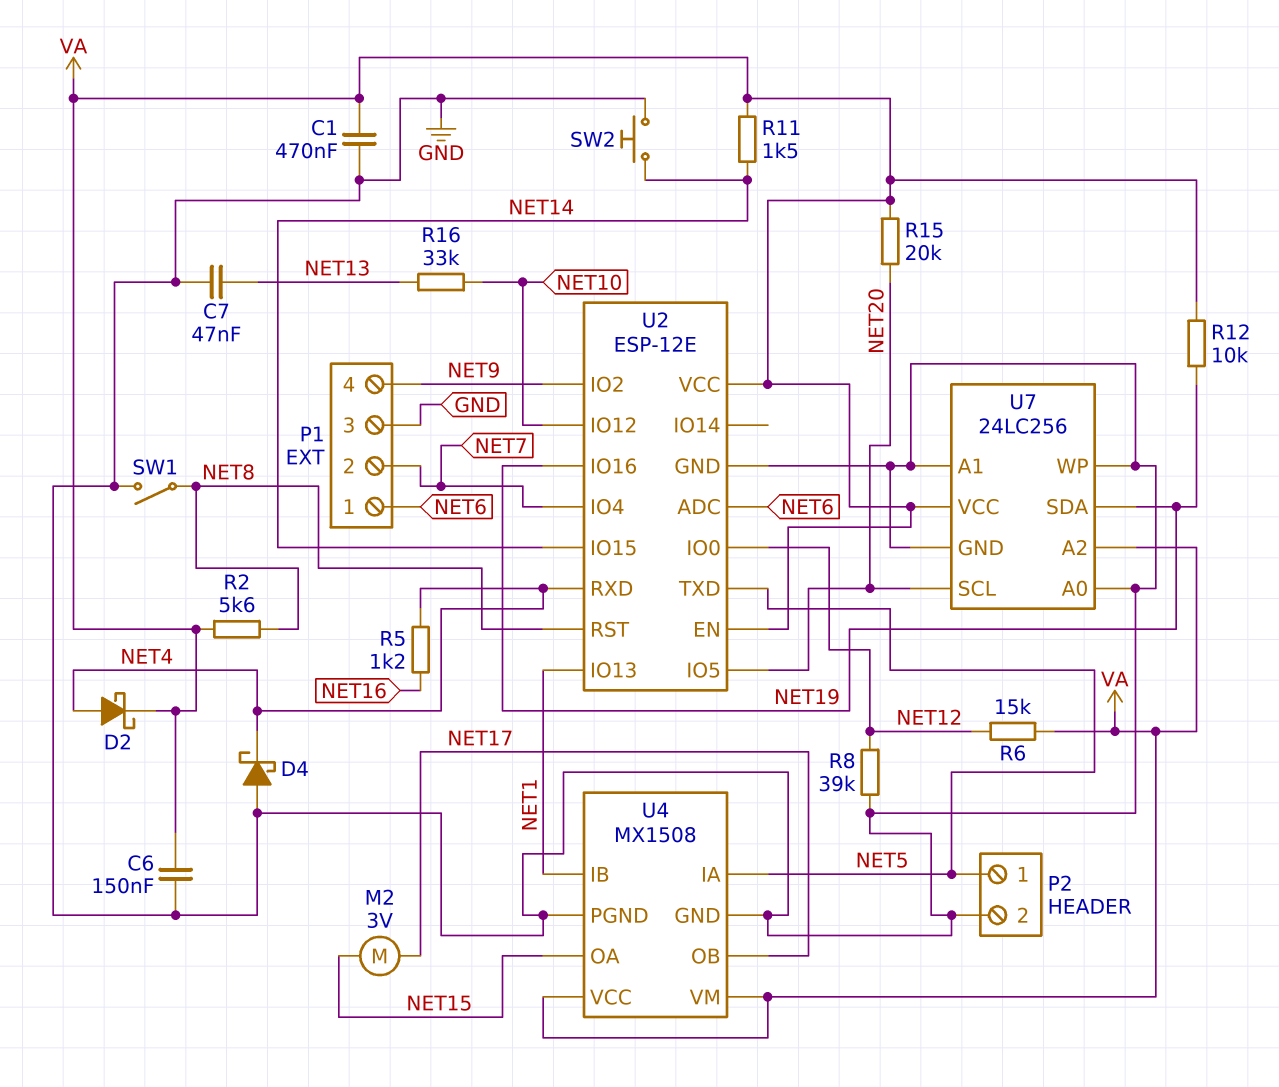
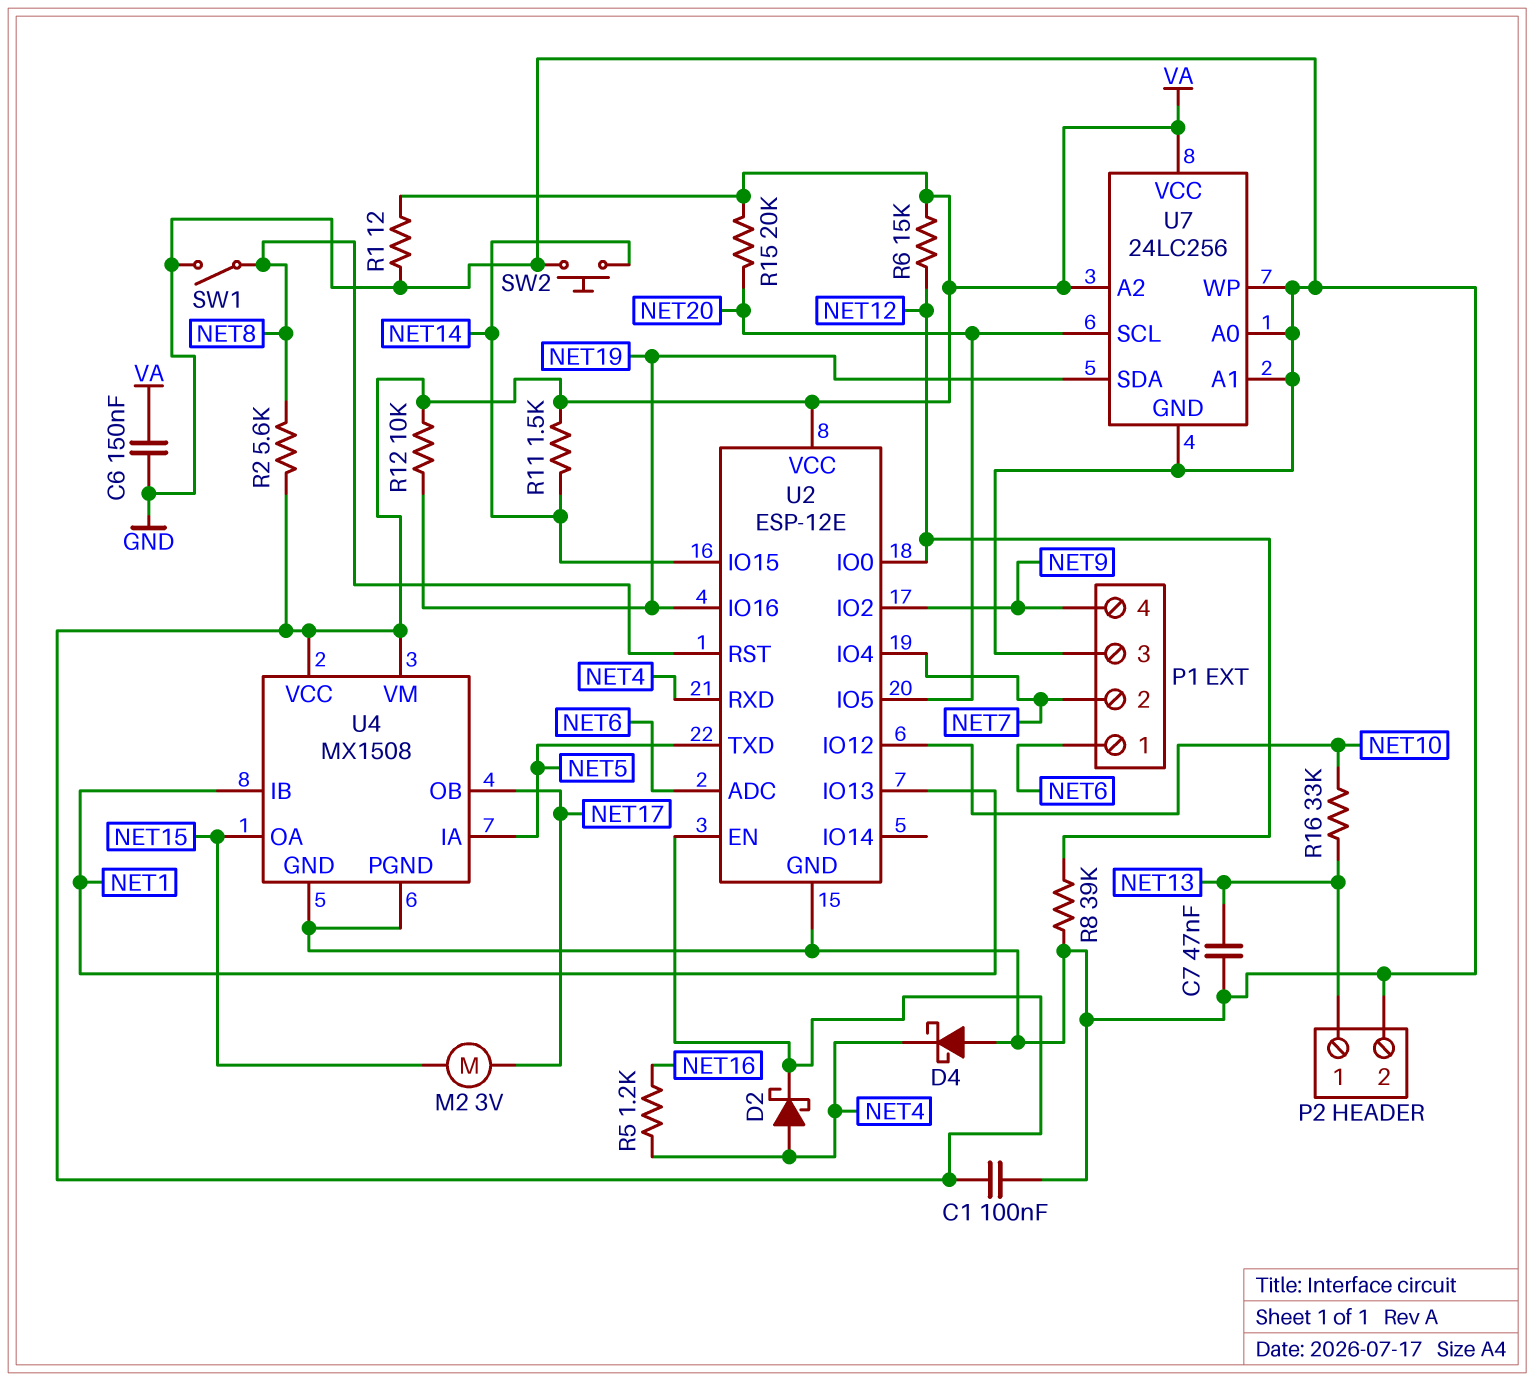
C1: 470nF (GND, VA) -> 100nF (GND, VA)
P2 pin 1: NET5 -> NET13
R1: none -> 12 (GND, VA)

